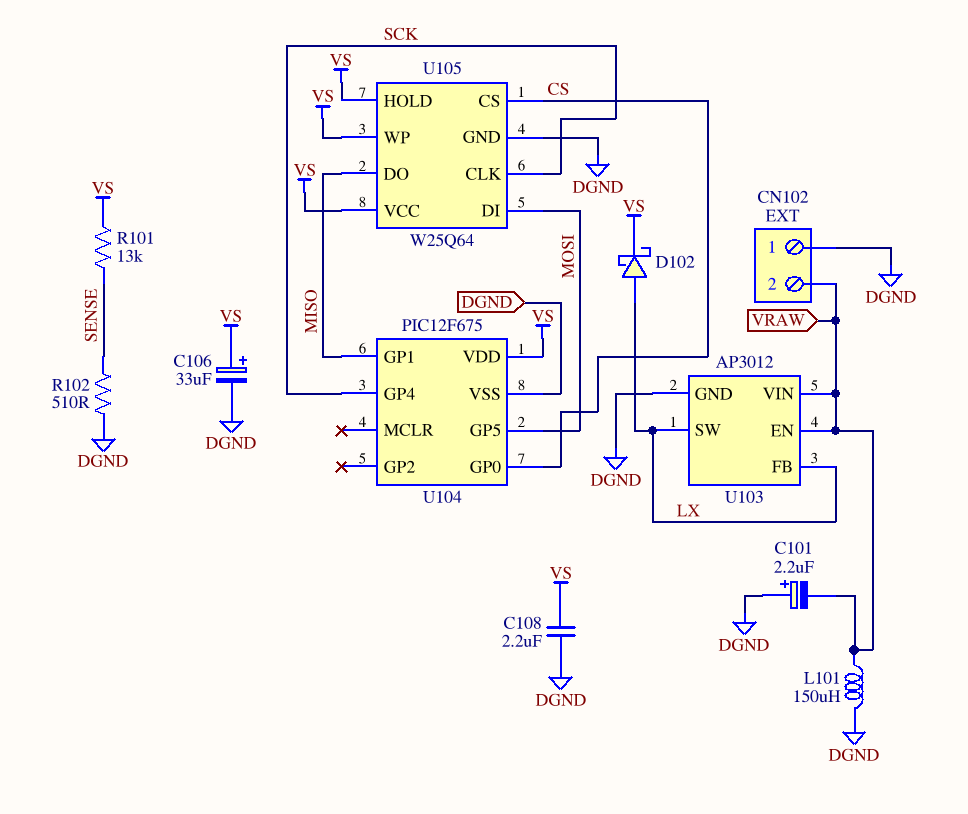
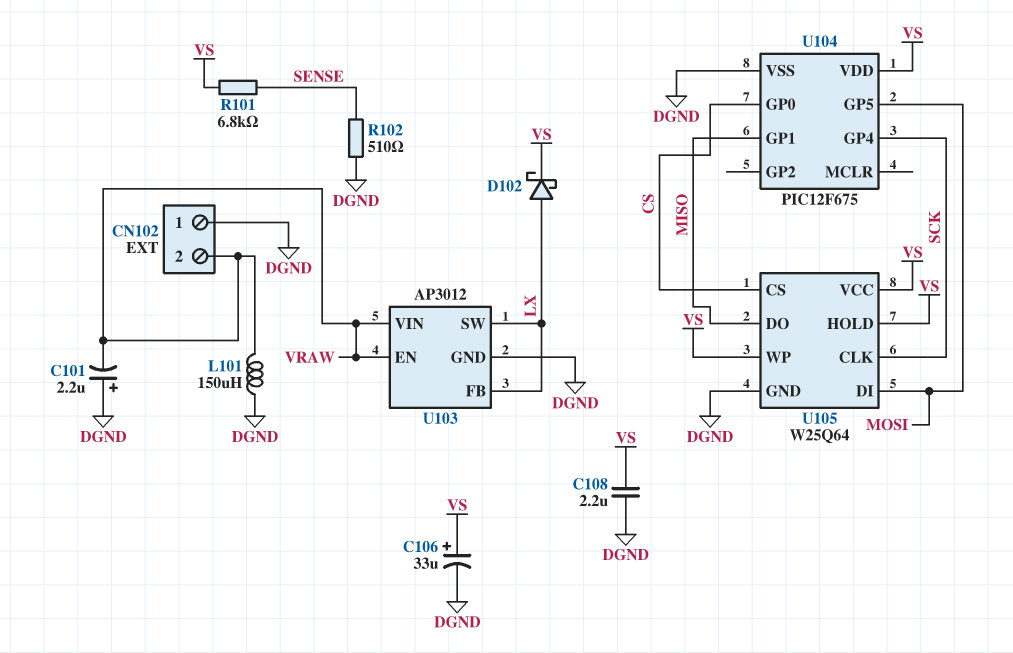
R101: 13k (SENSE, VS) -> 6.8k (SENSE, VS)

